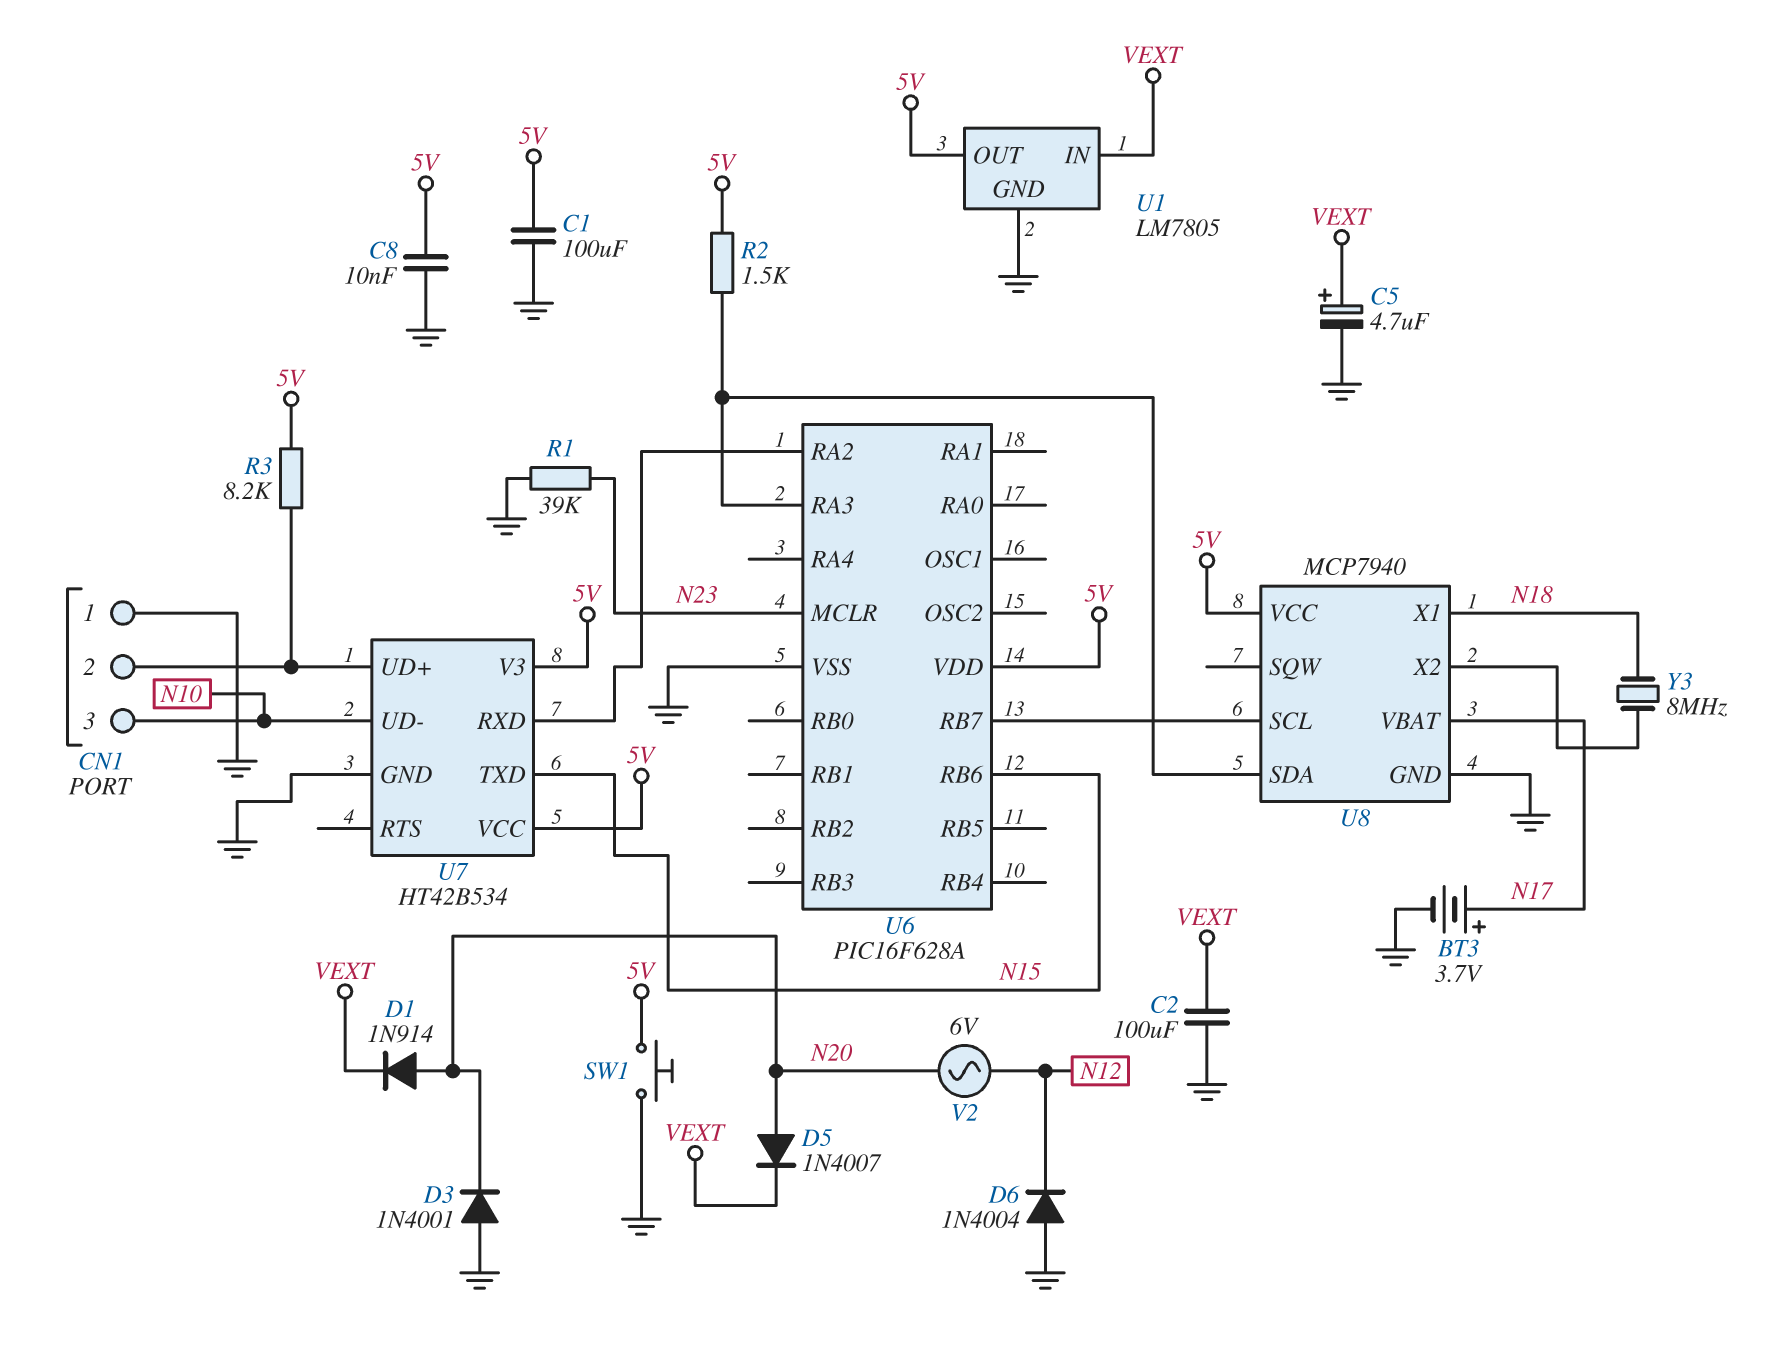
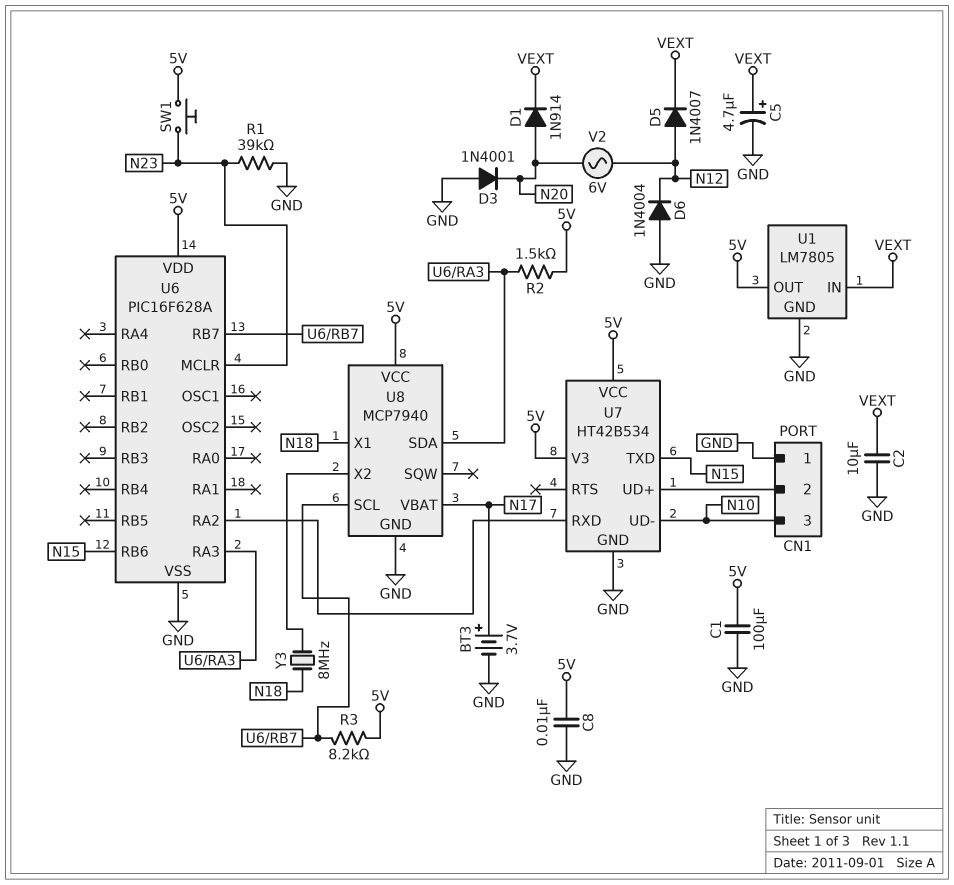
C2: 100uF (GND, VEXT) -> 10uF (GND, VEXT)
D5: diode 1N4007 (A N20, K VEXT) -> diode 1N4007 (A N12, K VEXT)
R3: 8.2k (5V, CN1/2) -> 8.2k (5V, U6/RB7)
SW1: button (5V, GND) -> button (5V, N23)

